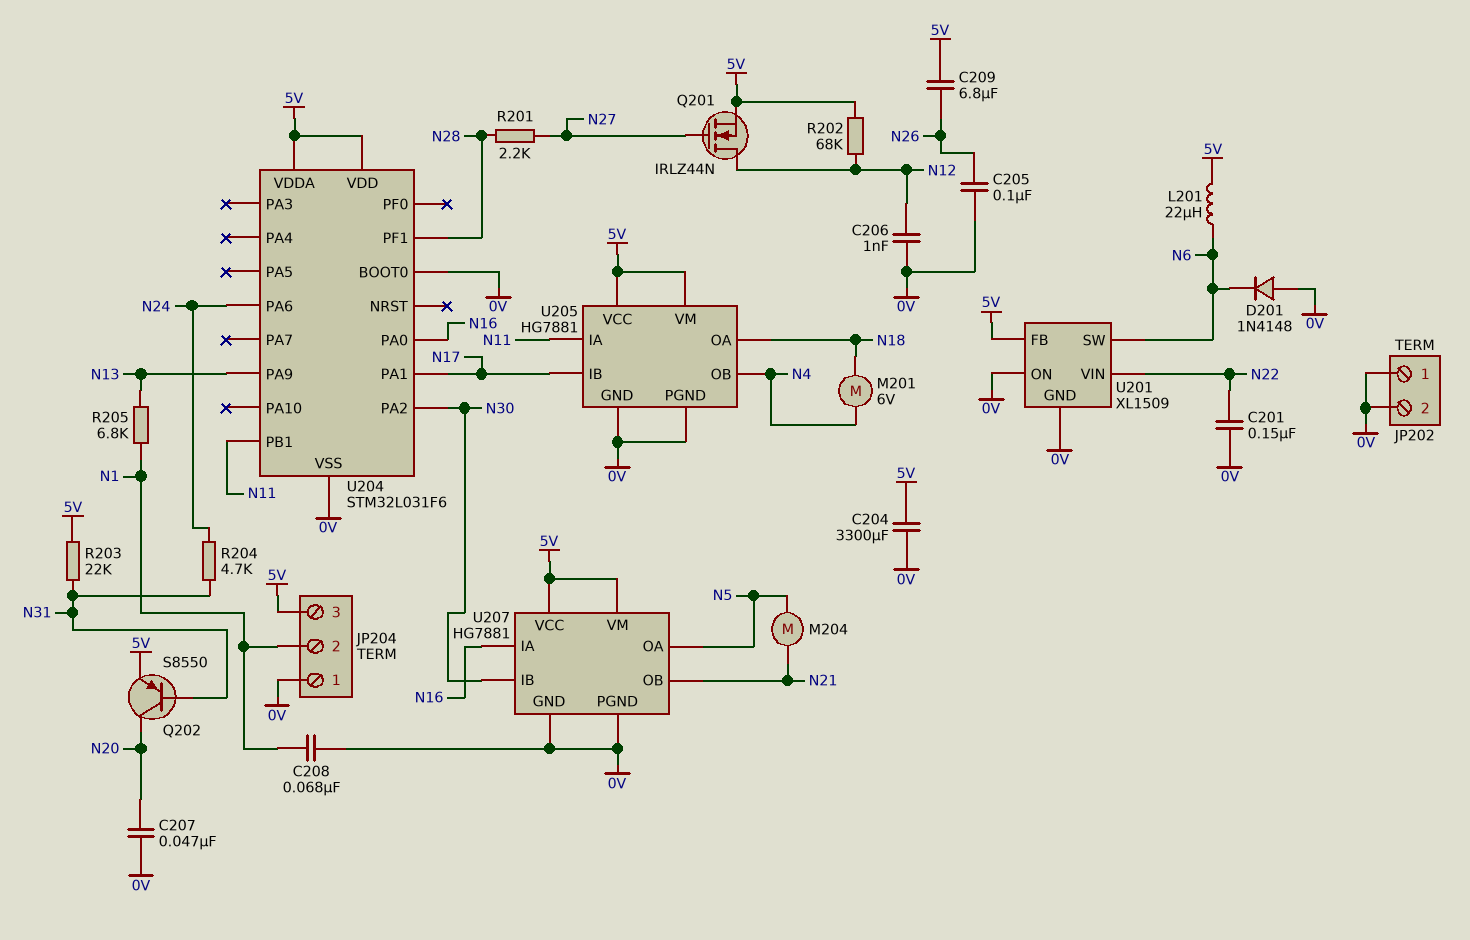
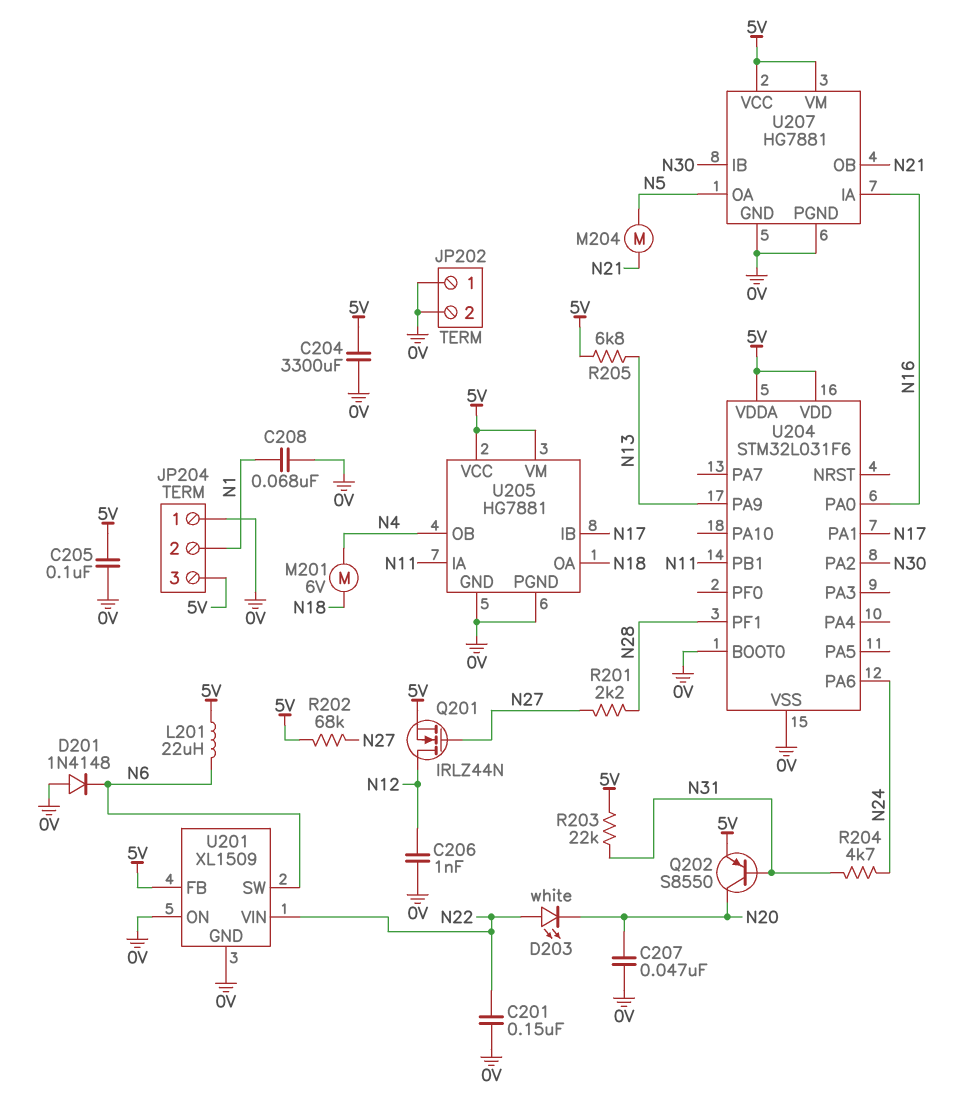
C205: 100nF (0V, N26) -> 100nF (0V, 5V)
C209: 6.8uF (5V, N26) -> none
D203: none -> LED white (A N22, K N20)
R202: 68k (5V, N12) -> 68k (5V, N27)
R205: 6.8k (N1, N13) -> 6.8k (5V, N13)

